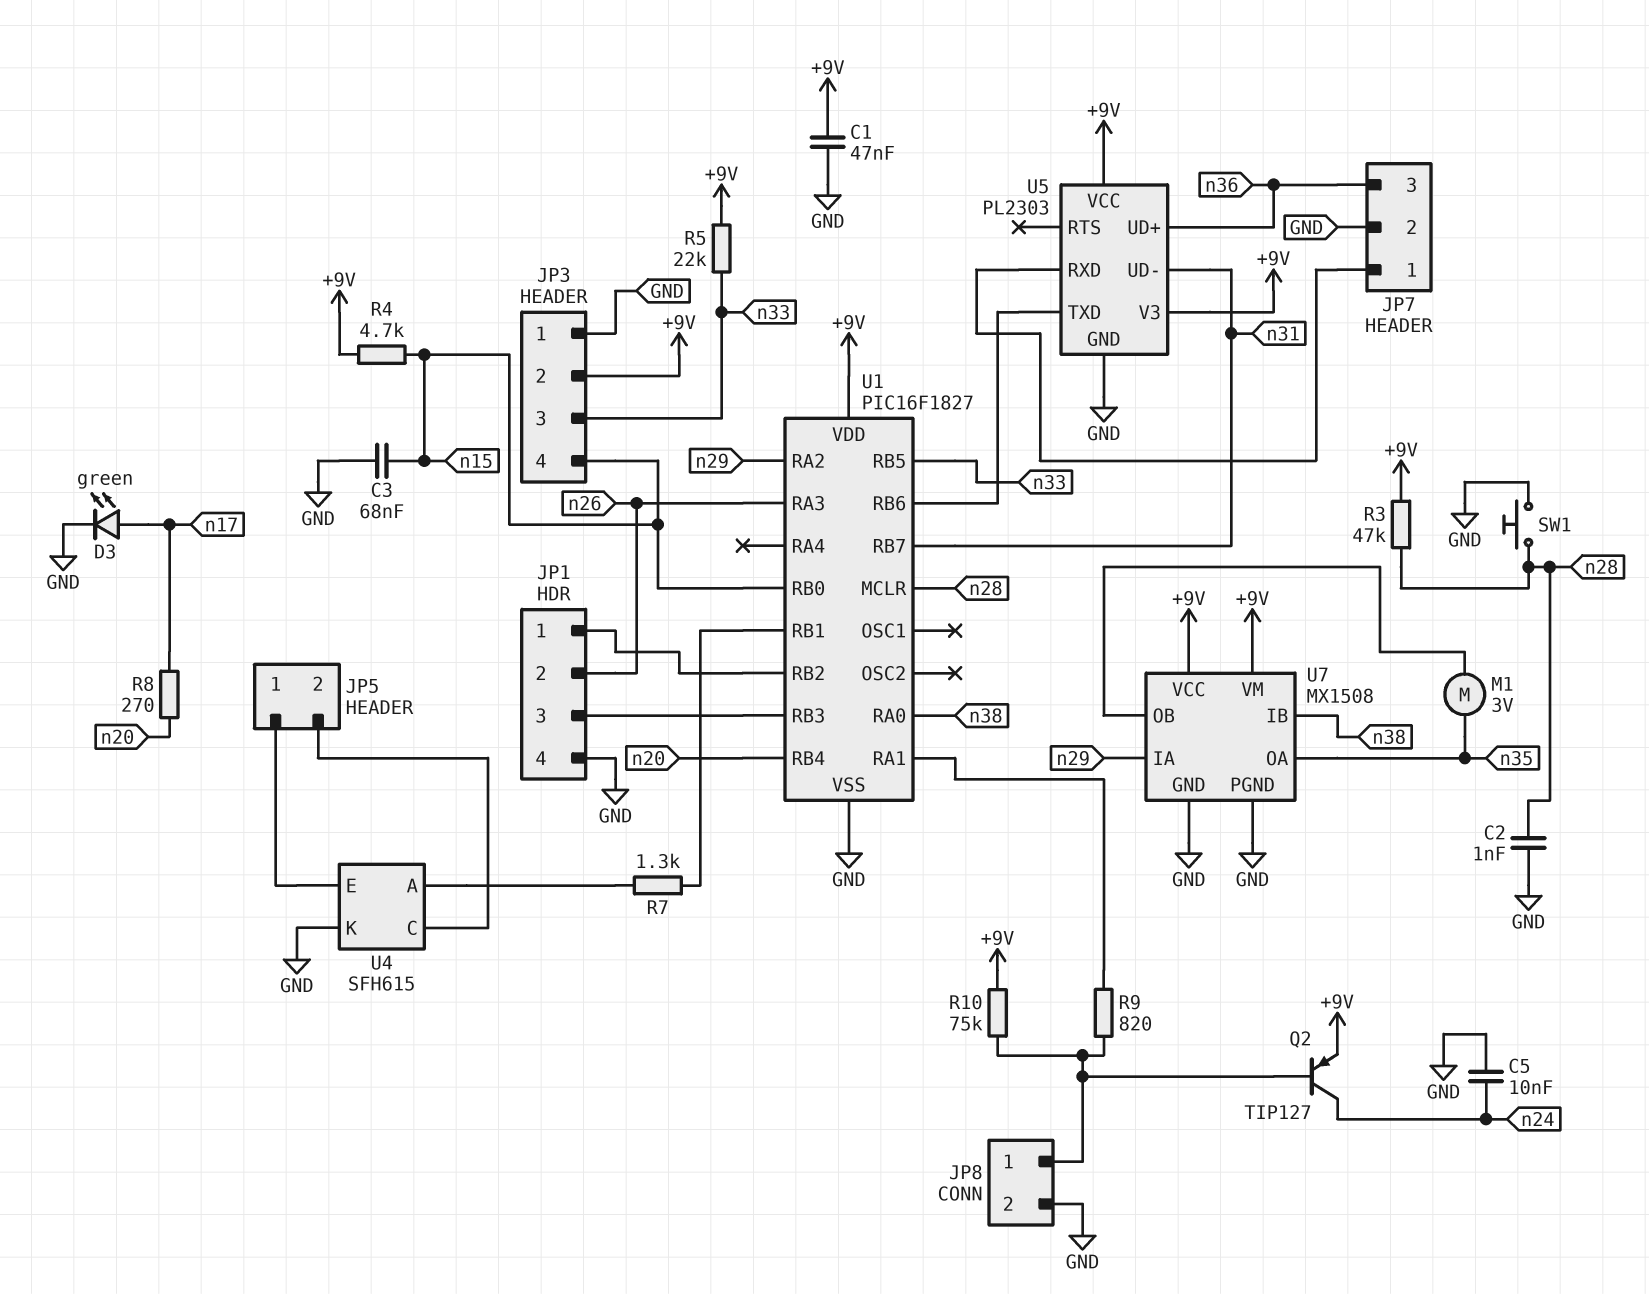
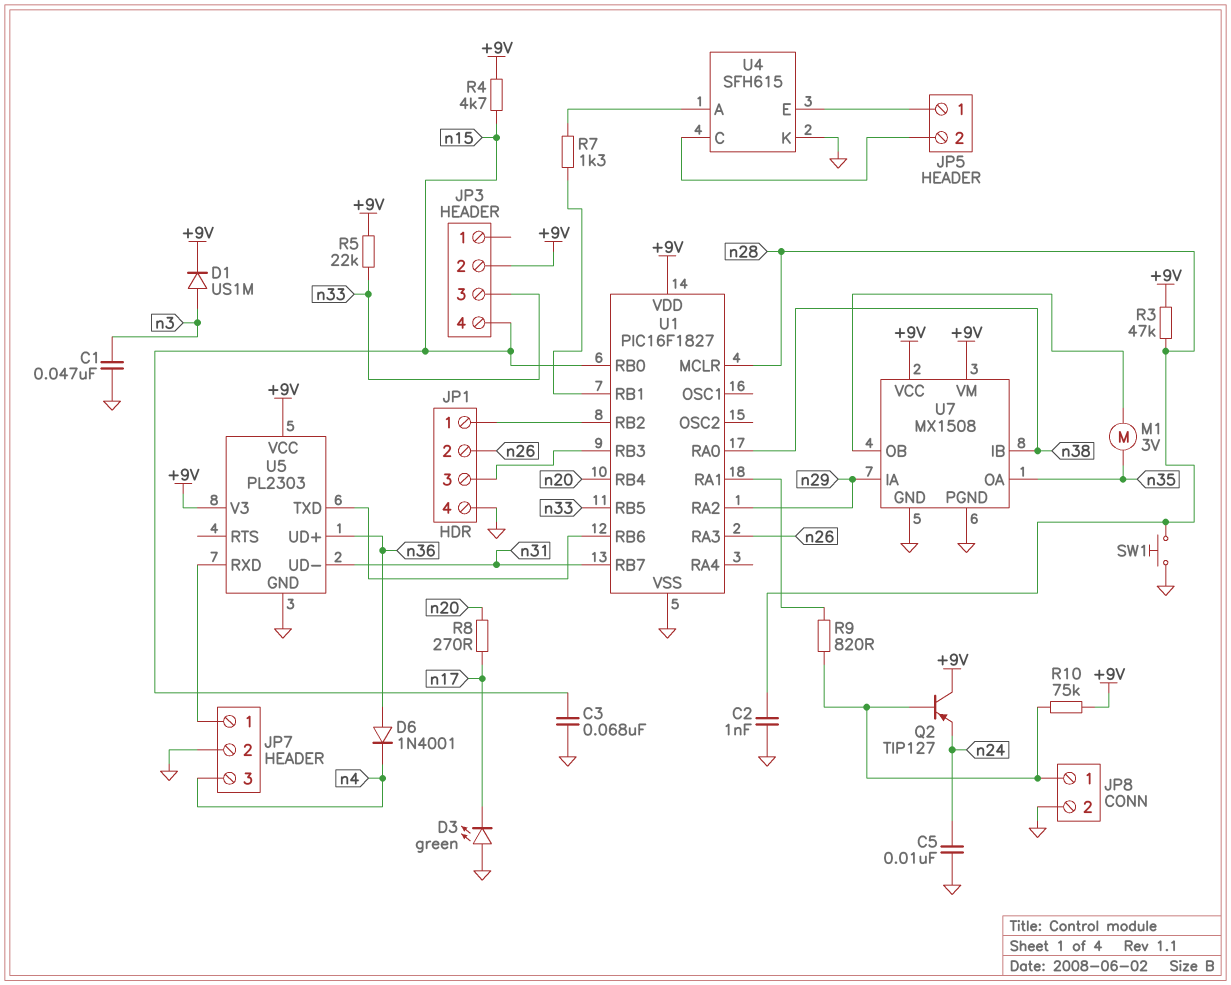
C1: 47nF (+9V, GND) -> 47nF (GND, n3)
D1: none -> diode US1M (A n3, K +9V)
D3: LED green (A n17, K GND) -> LED green (A GND, K n17)
D6: none -> diode 1N4001 (A n36, K n4)
JP3 pin 1: GND -> none
JP7 pin 3: n36 -> n4
Q2: PNP TIP127 (B JP8/1, C n24, E +9V) -> PNP TIP127 (B JP8/1, C +9V, E n24)

